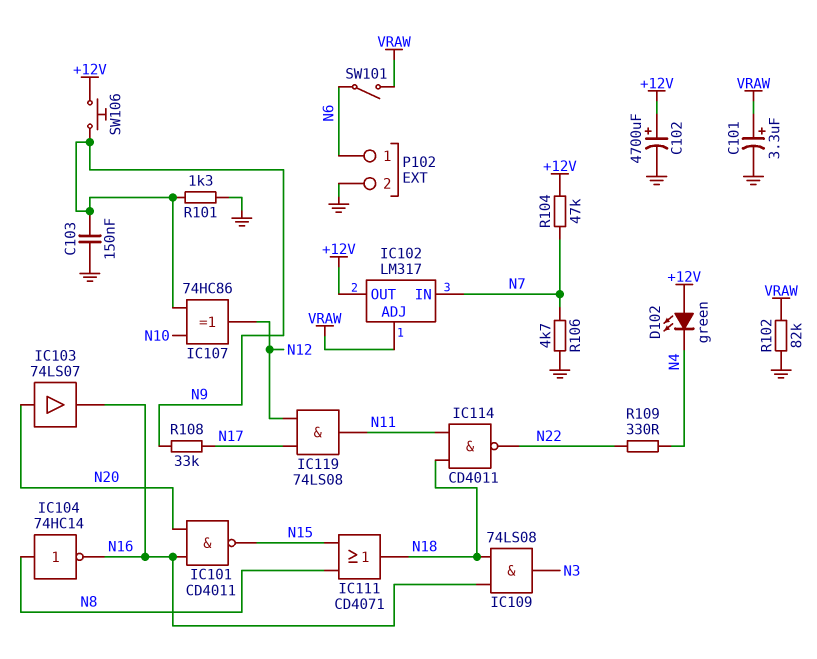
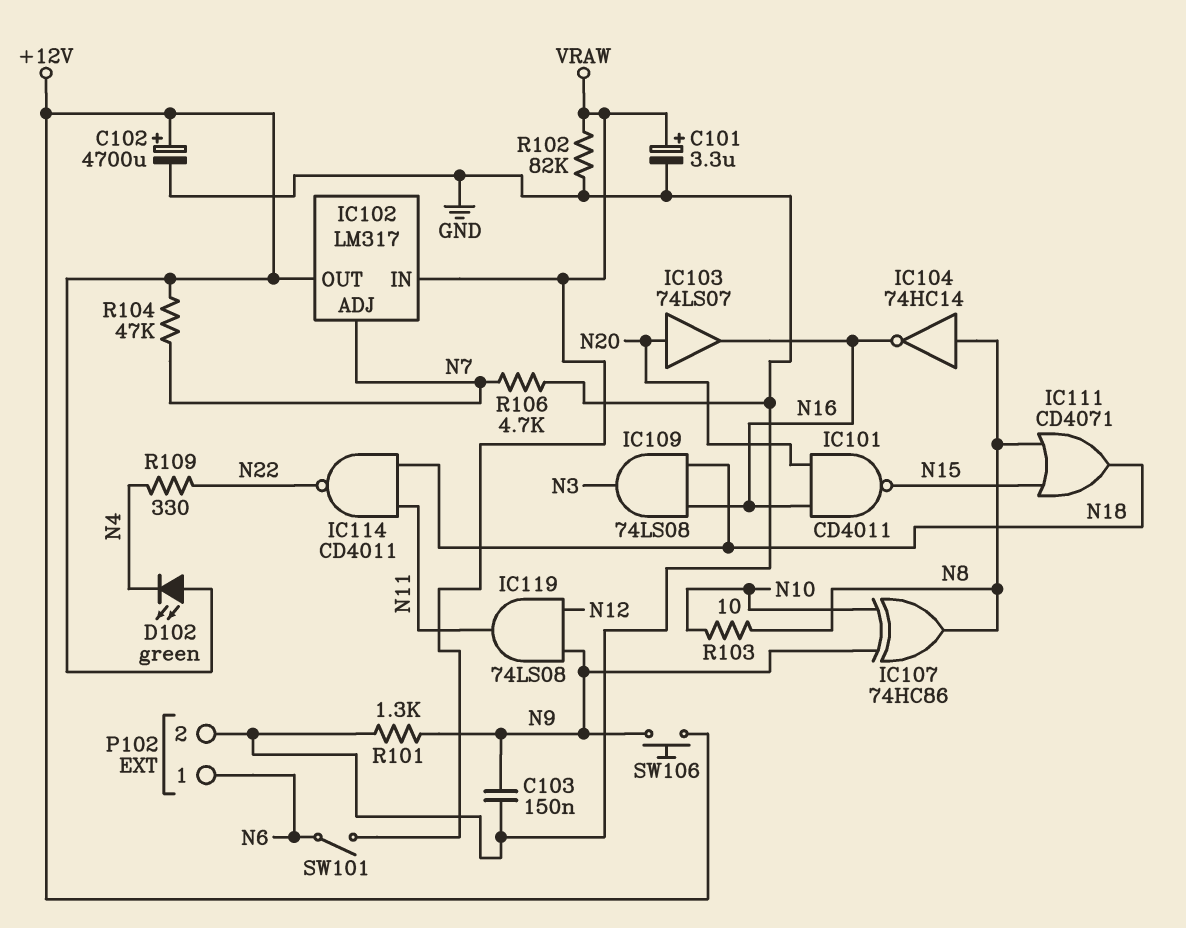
IC102 pin ADJ: VRAW -> N7
IC102 pin IN: N7 -> VRAW
IC107: XOR 74HC86 (in N9, in N10, out N12) -> XOR 74HC86 (in N9, in N10, out N8)
IC119: AND 74LS08 (in N12, in N17, out N11) -> AND 74LS08 (in N9, in N12, out N11)
R103: none -> 10 (N8, N10)
R108: 33k (N9, N17) -> none

